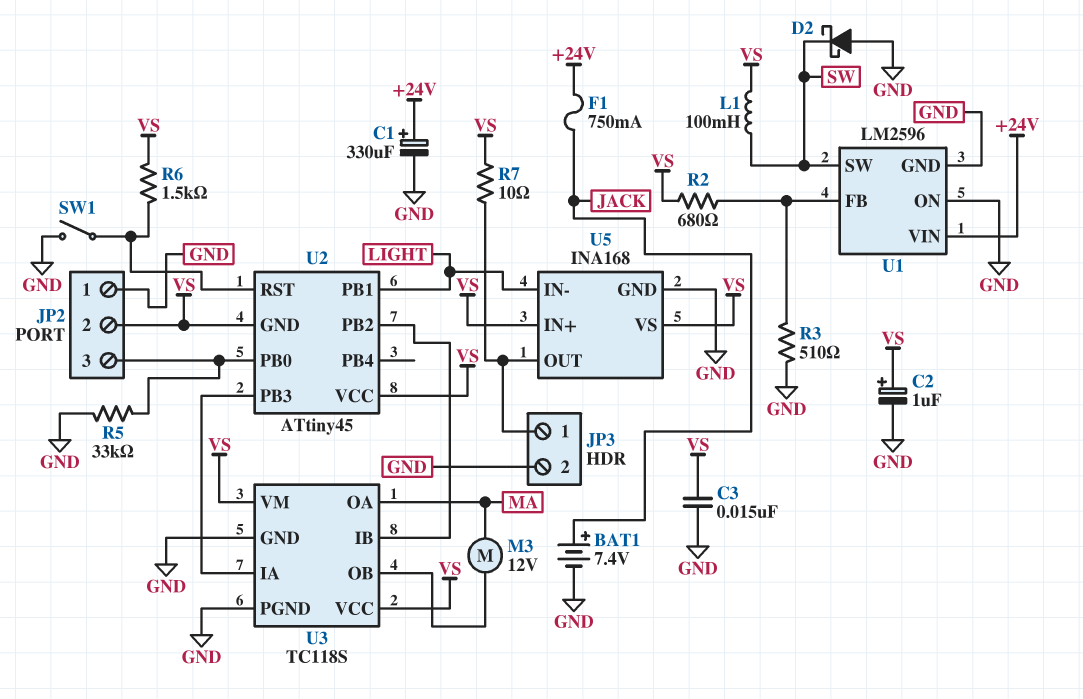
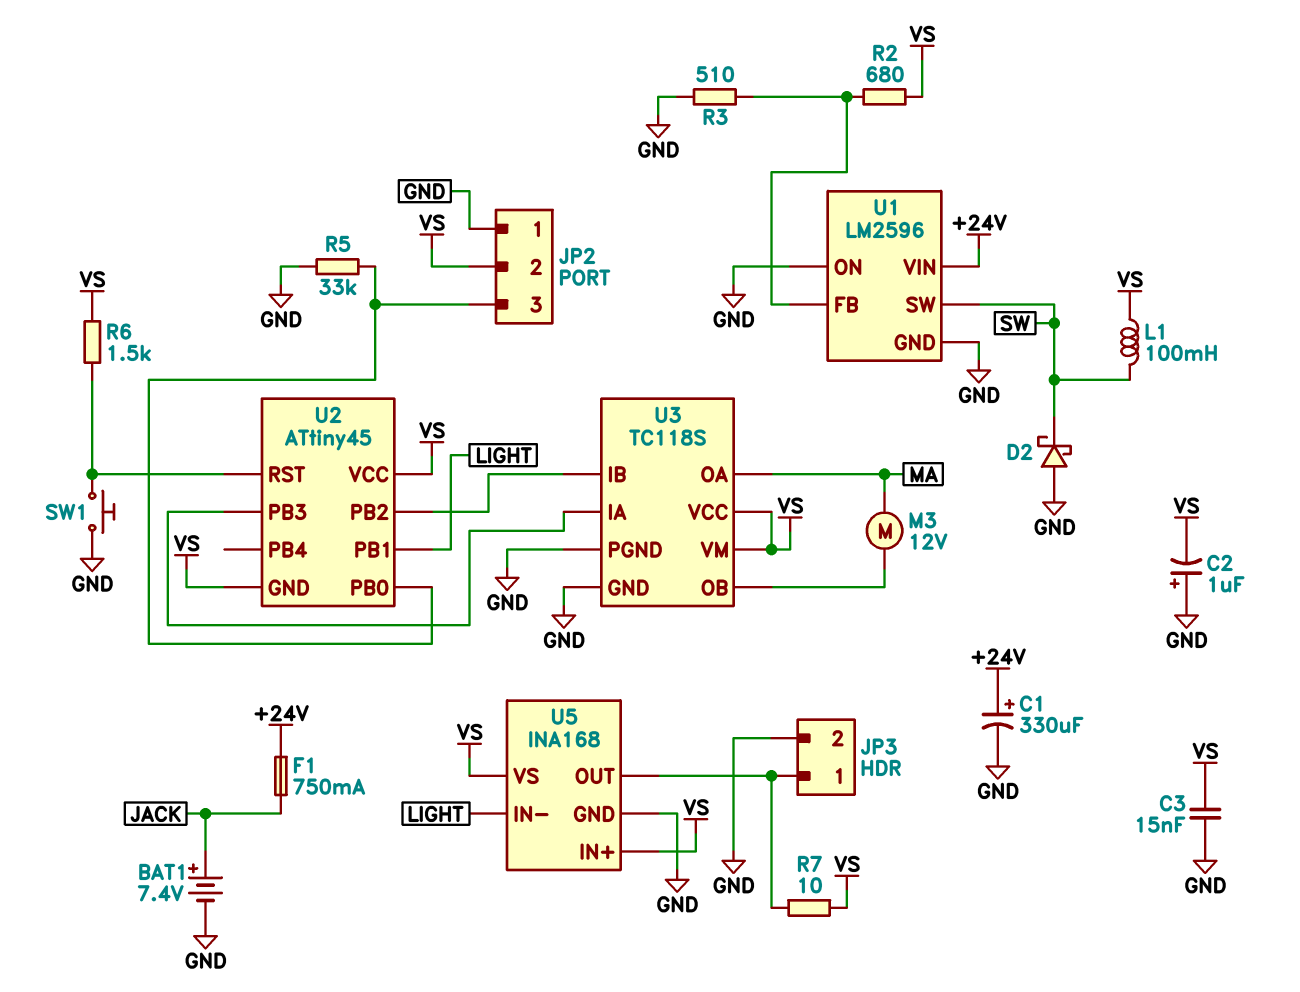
C2: 1uF (plus VS, minus GND) -> 1uF (plus GND, minus VS)
SW1: switch (GND, U2/RST) -> button (GND, U2/RST)

